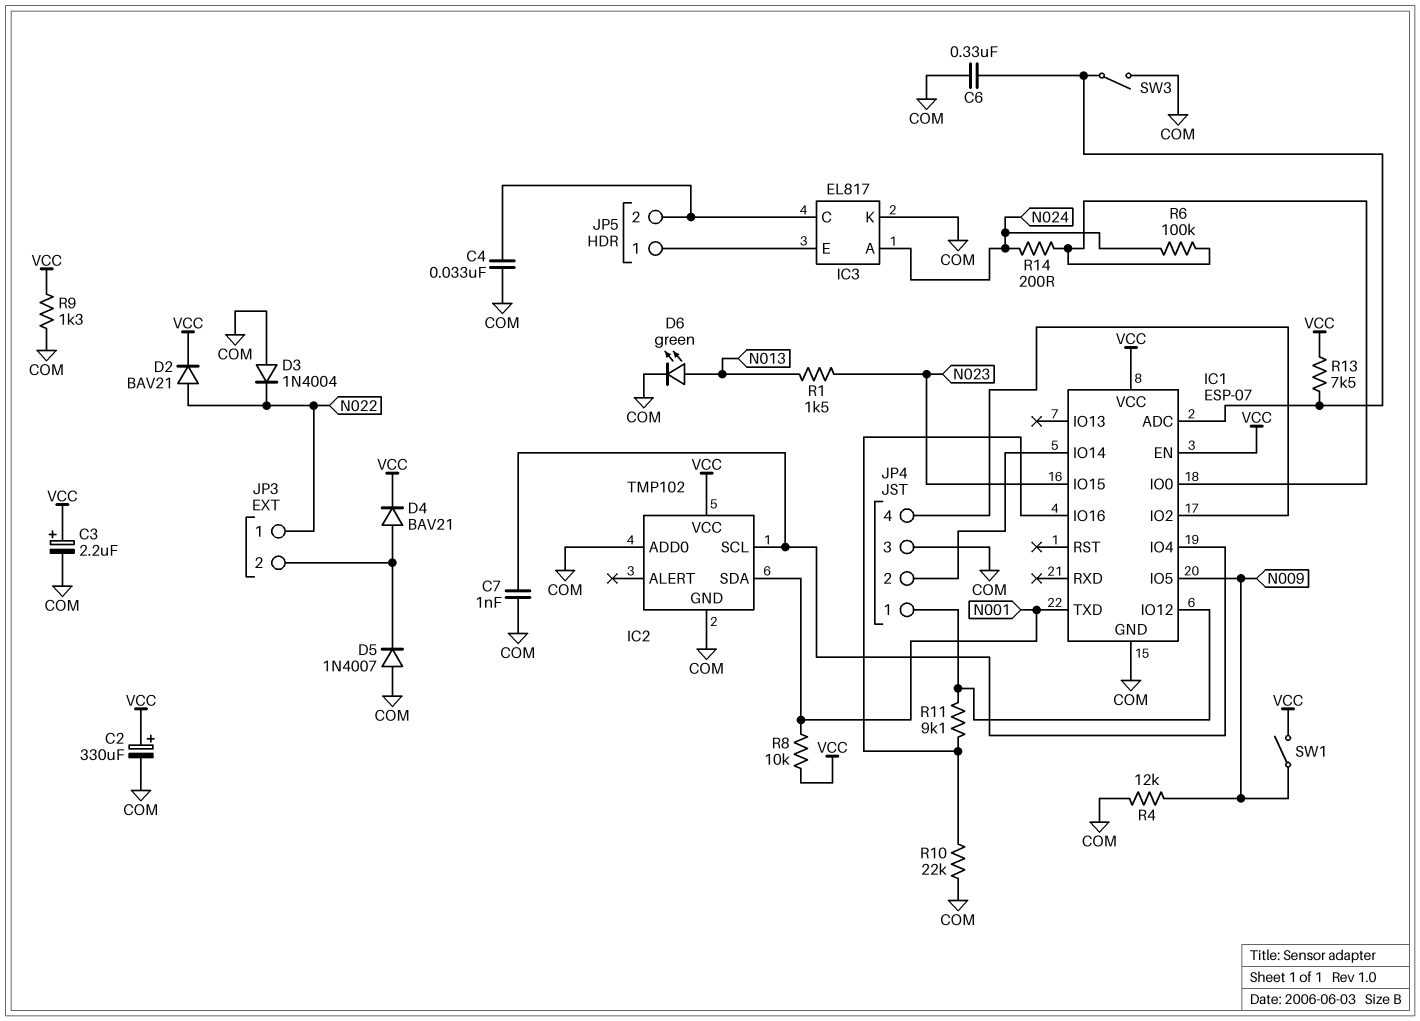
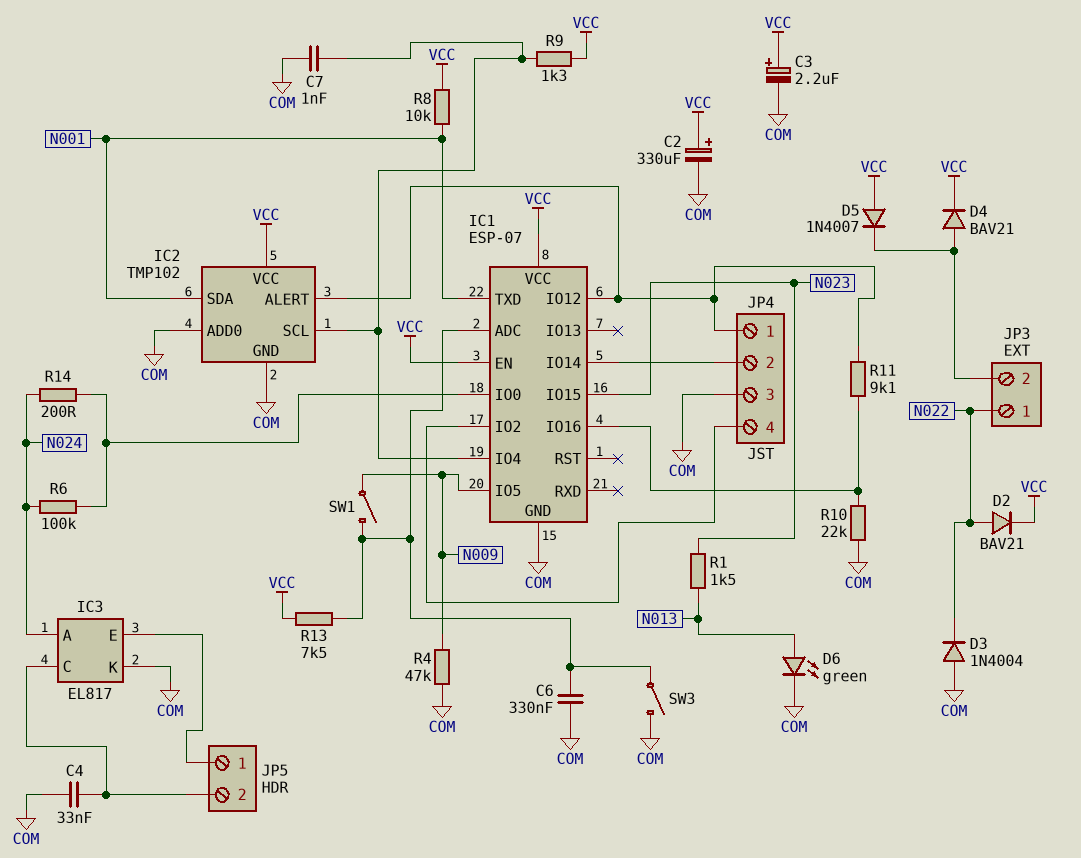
D5: diode 1N4007 (A COM, K JP3/2) -> diode 1N4007 (A VCC, K JP3/2)
IC2 pin ALERT: none -> IC1/IO12
R4: 12k (COM, N009) -> 47k (COM, N009)
R9: 1.3k (COM, VCC) -> 1.3k (IC1/IO4, VCC)
SW1: switch (N009, VCC) -> switch (IC1/ADC, N009)

